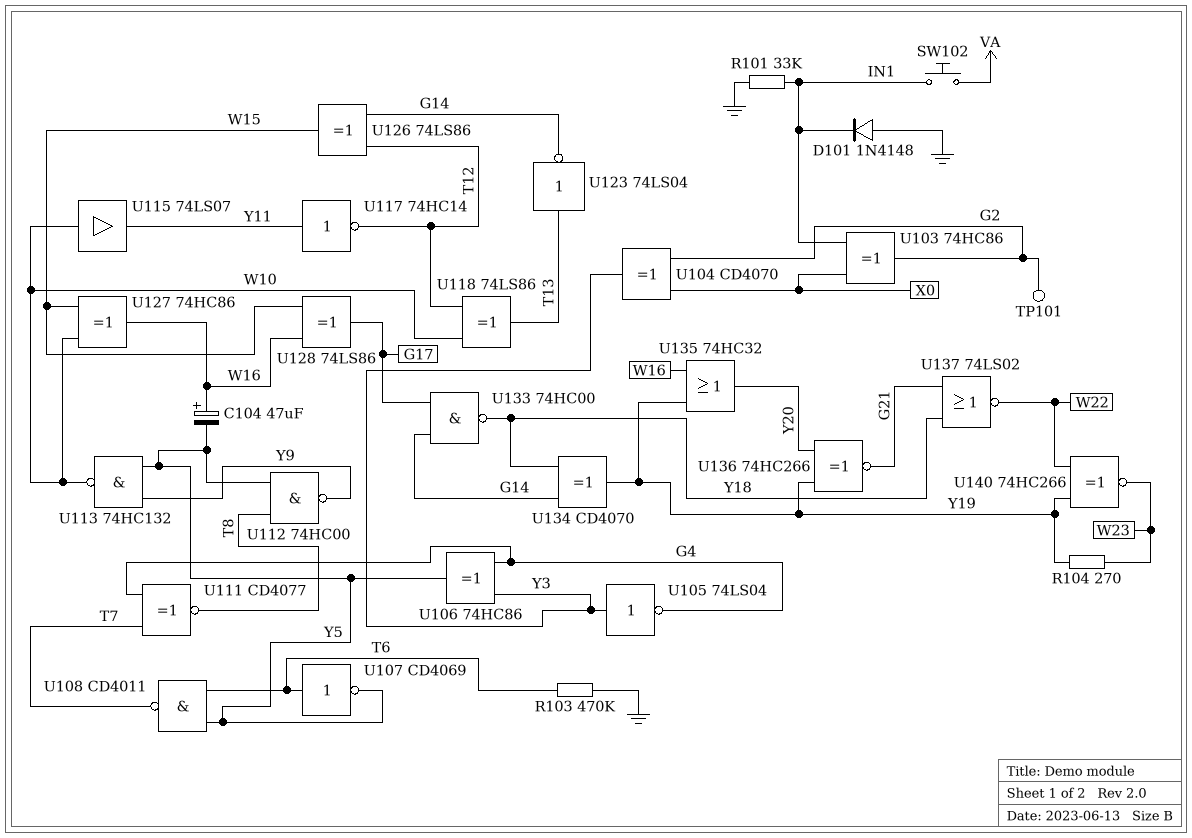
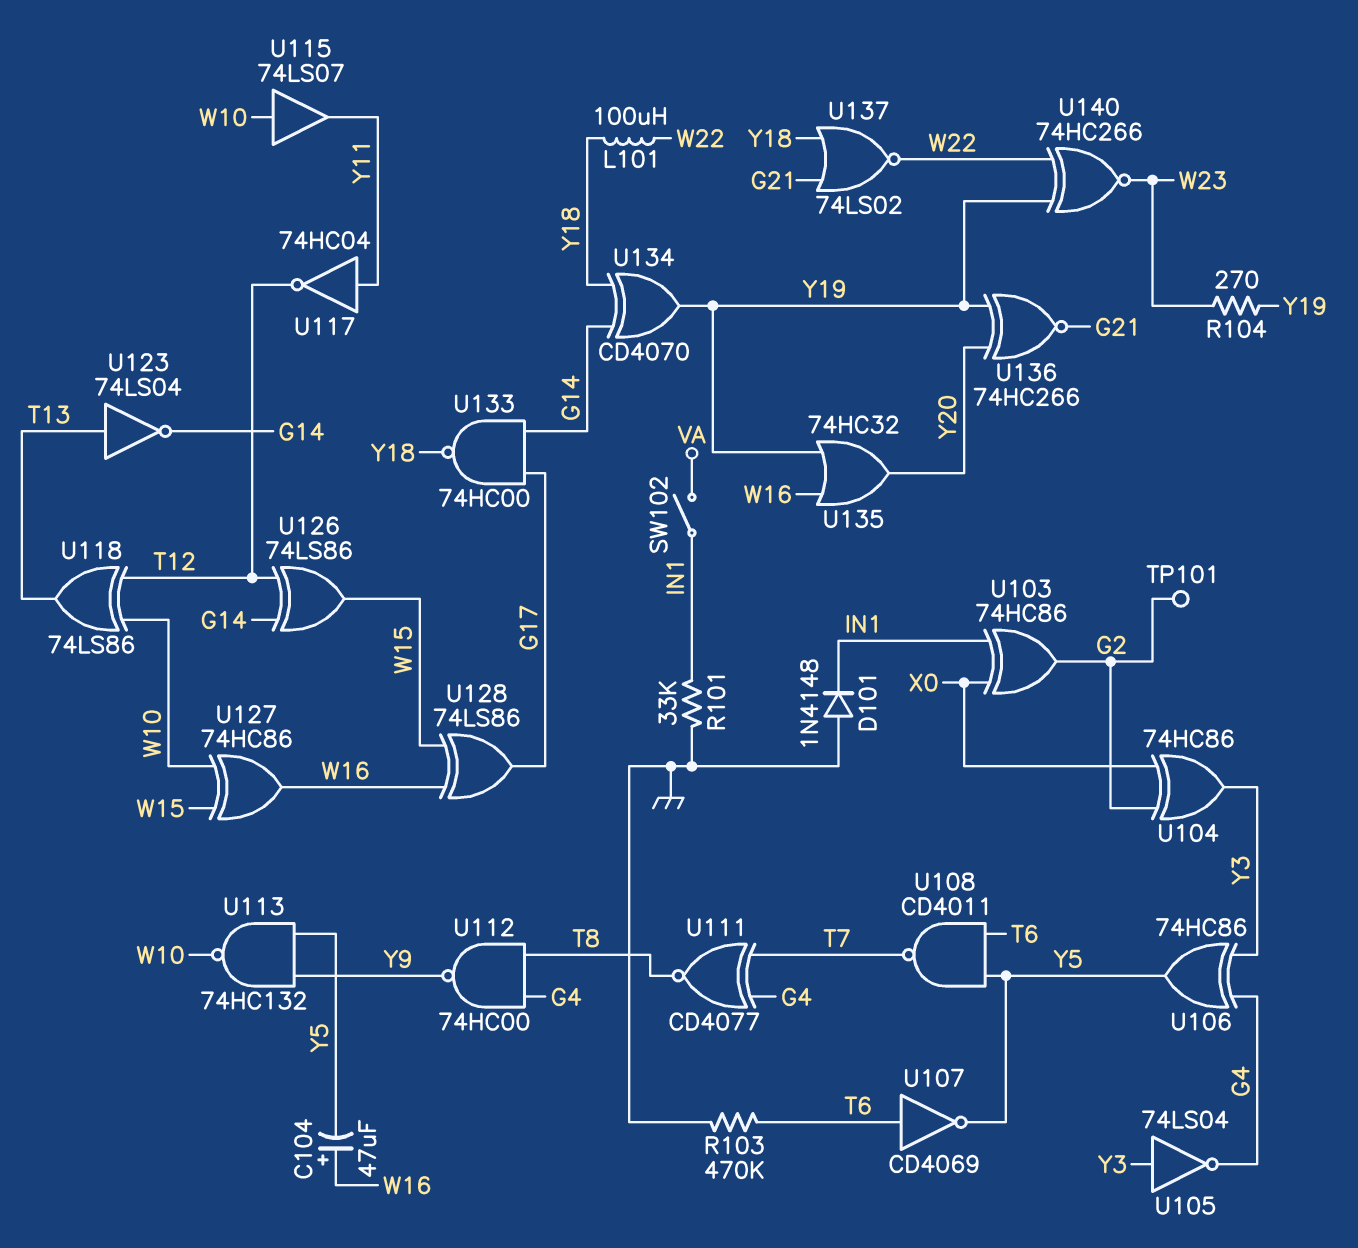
L101: none -> 100uH (W22, Y18)
SW102: button (IN1, VA) -> switch (IN1, VA)
U104: XOR CD4070 (in G2, in X0, out Y3) -> XOR 74HC86 (in G2, in X0, out Y3)
U112: NAND 74HC00 (in T8, in Y5, out Y9) -> NAND 74HC00 (in G4, in T8, out Y9)
U117: NOT 74HC14 (in Y11, out T12) -> NOT 74HC04 (in Y11, out T12)

